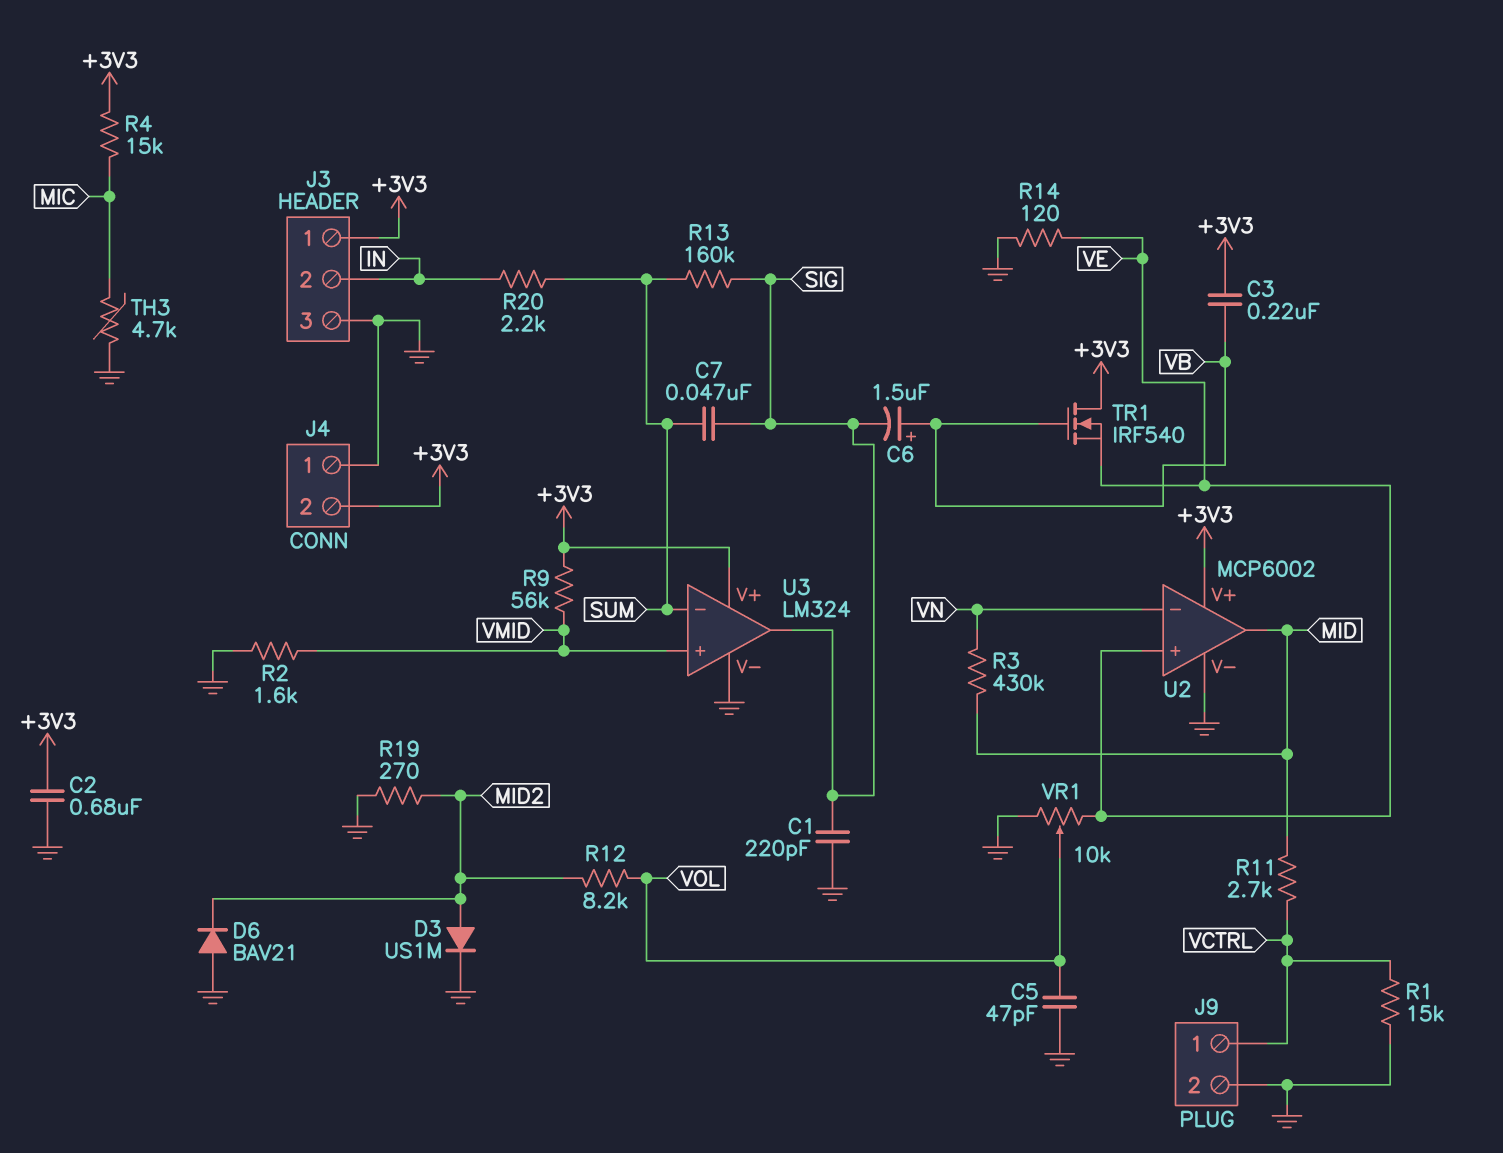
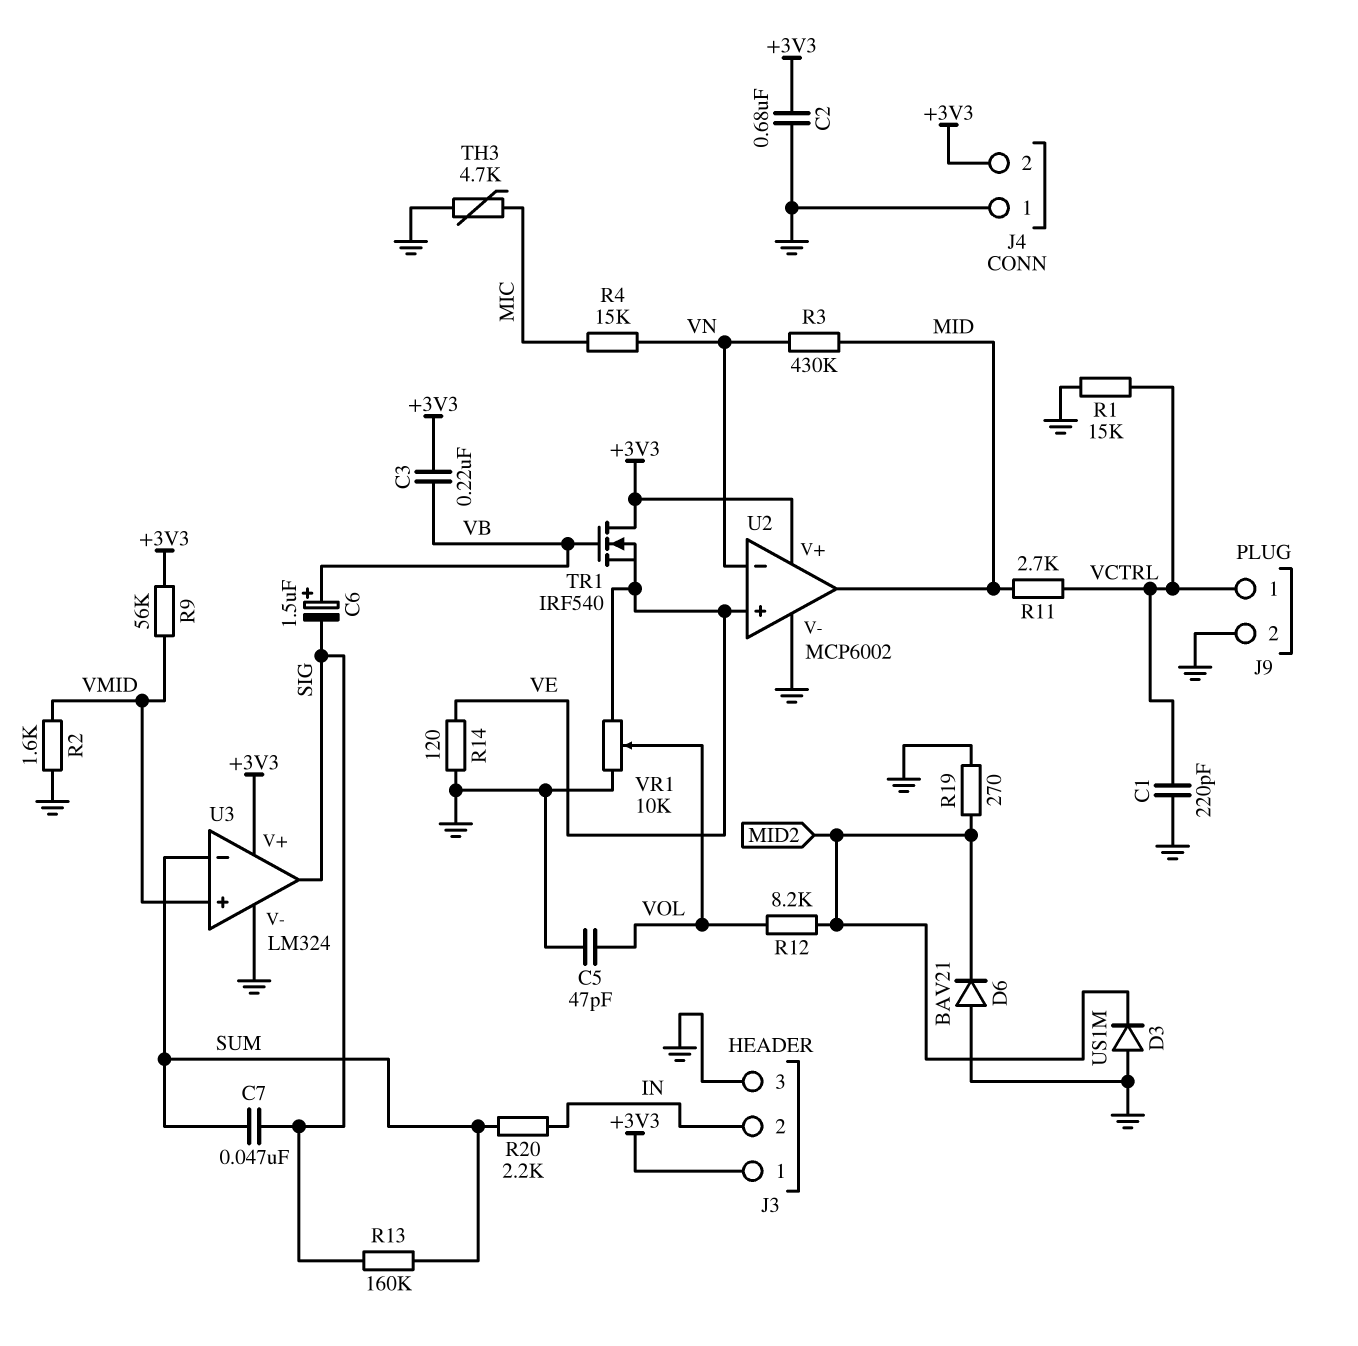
C1: 220pF (GND, SIG) -> 220pF (GND, VCTRL)
D3: diode US1M (A MID2, K GND) -> diode US1M (A GND, K MID2)
R4: 15k (+3V3, MIC) -> 15k (MIC, VN)

